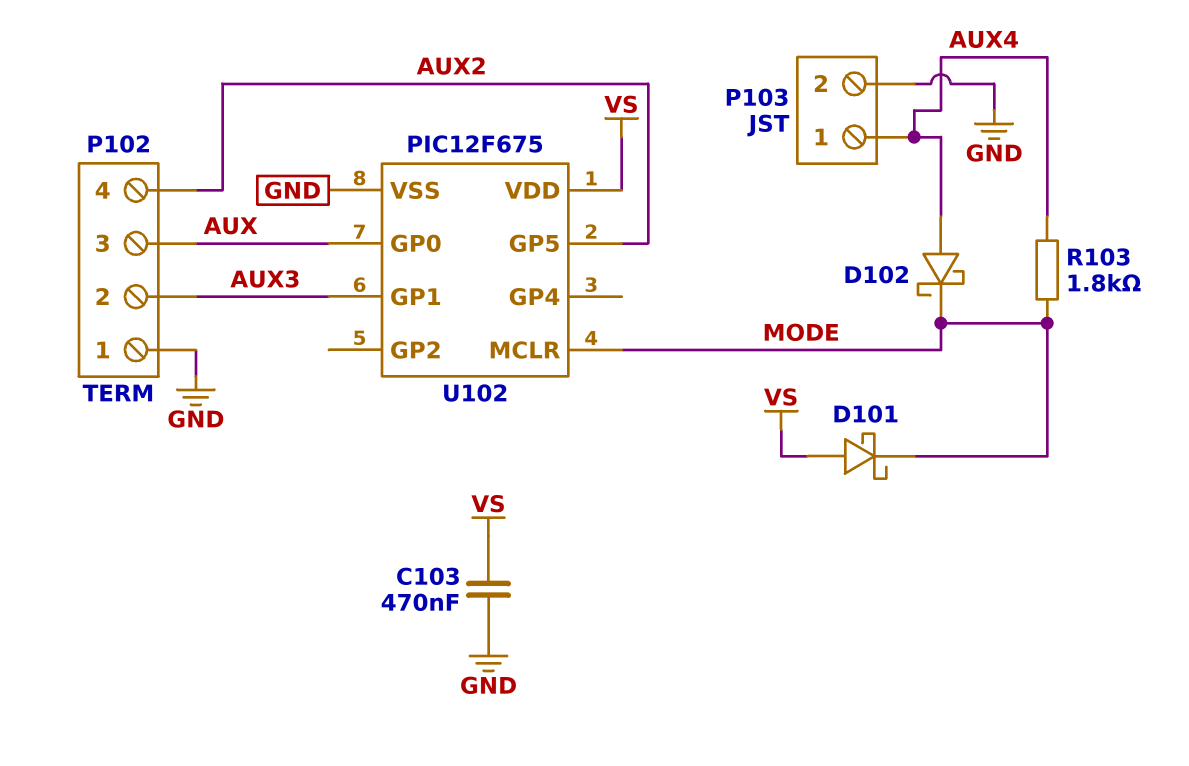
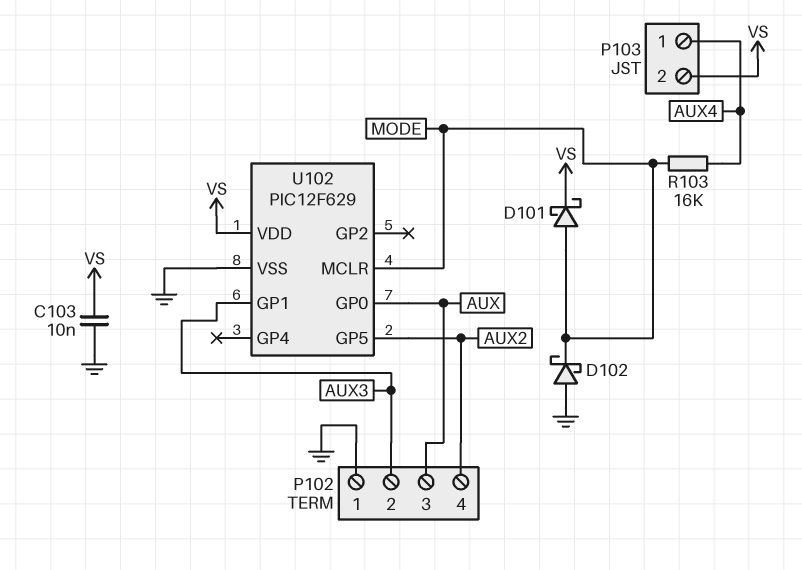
C103: 470nF (GND, VS) -> 10nF (GND, VS)
D101: schottky (A VS, K MODE) -> schottky (A MODE, K VS)
D102: schottky (A AUX4, K MODE) -> schottky (A GND, K MODE)
P103 pin 2: GND -> VS
R103: 1.8k (AUX4, MODE) -> 16k (AUX4, MODE)
U102: PIC12F675 -> PIC12F629

